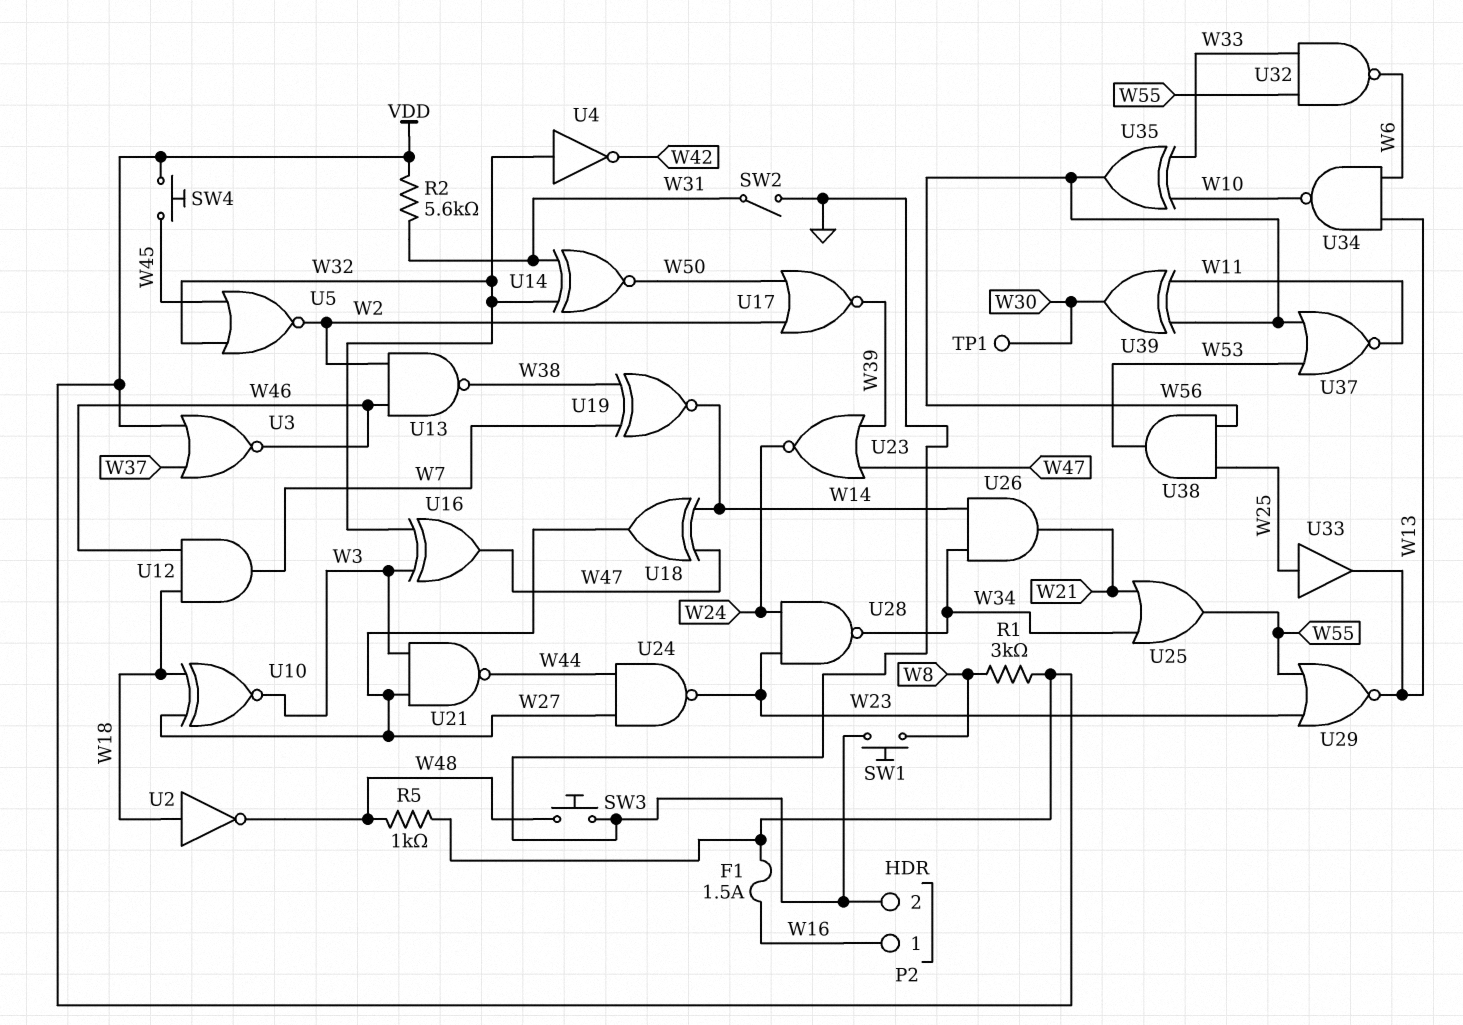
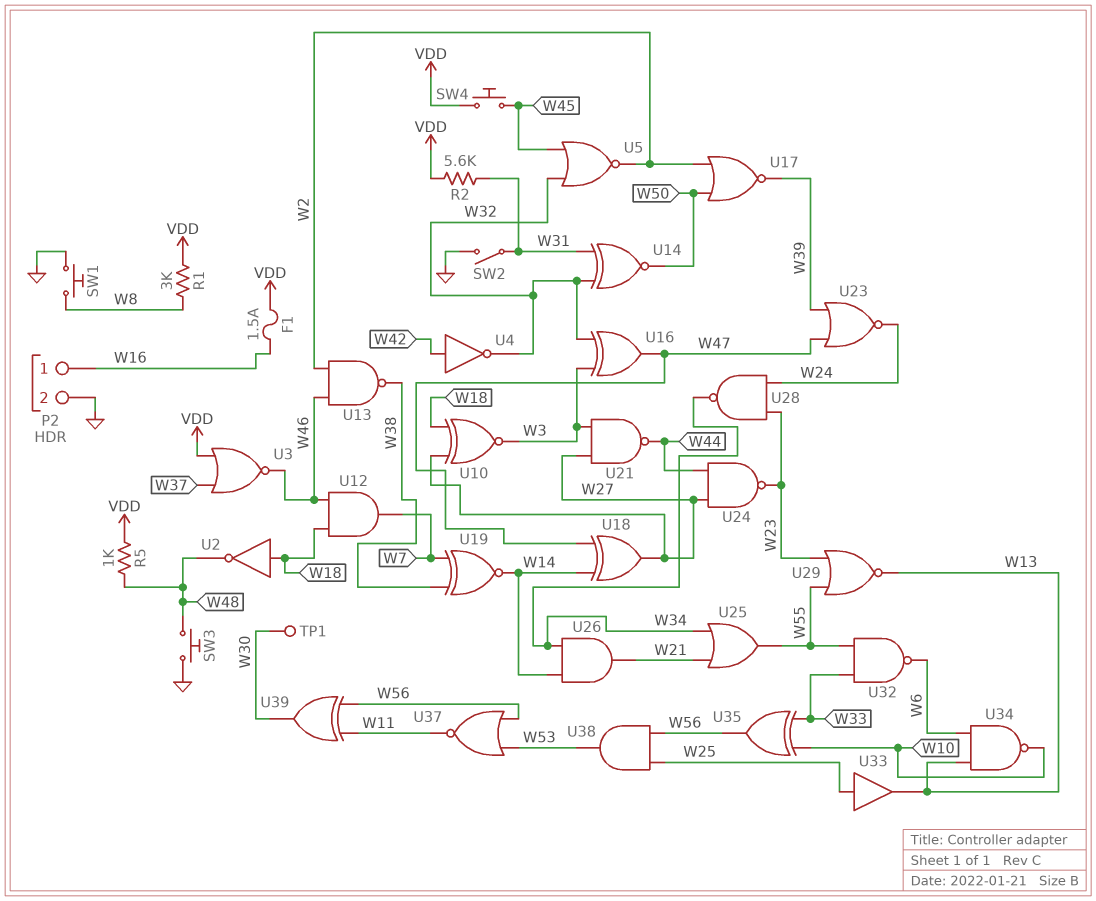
U4: NOT (in W32, out W42) -> NOT (in W42, out W32)

